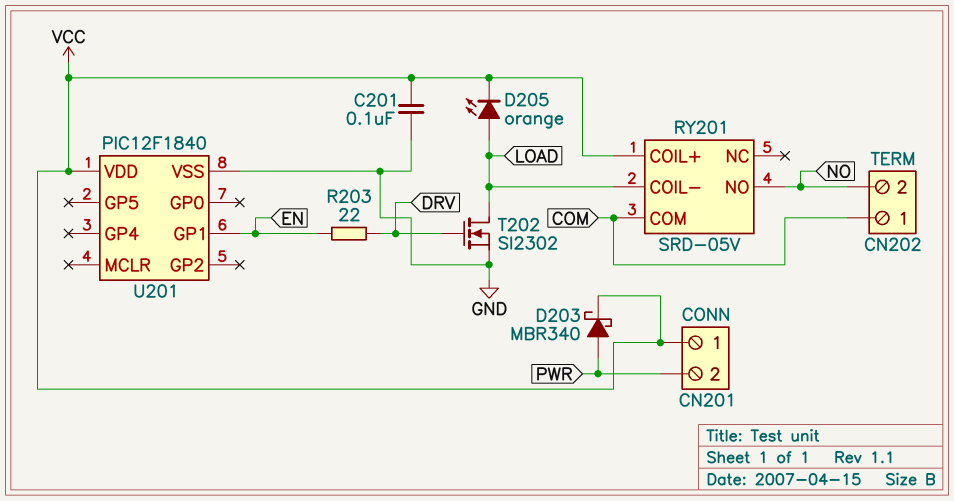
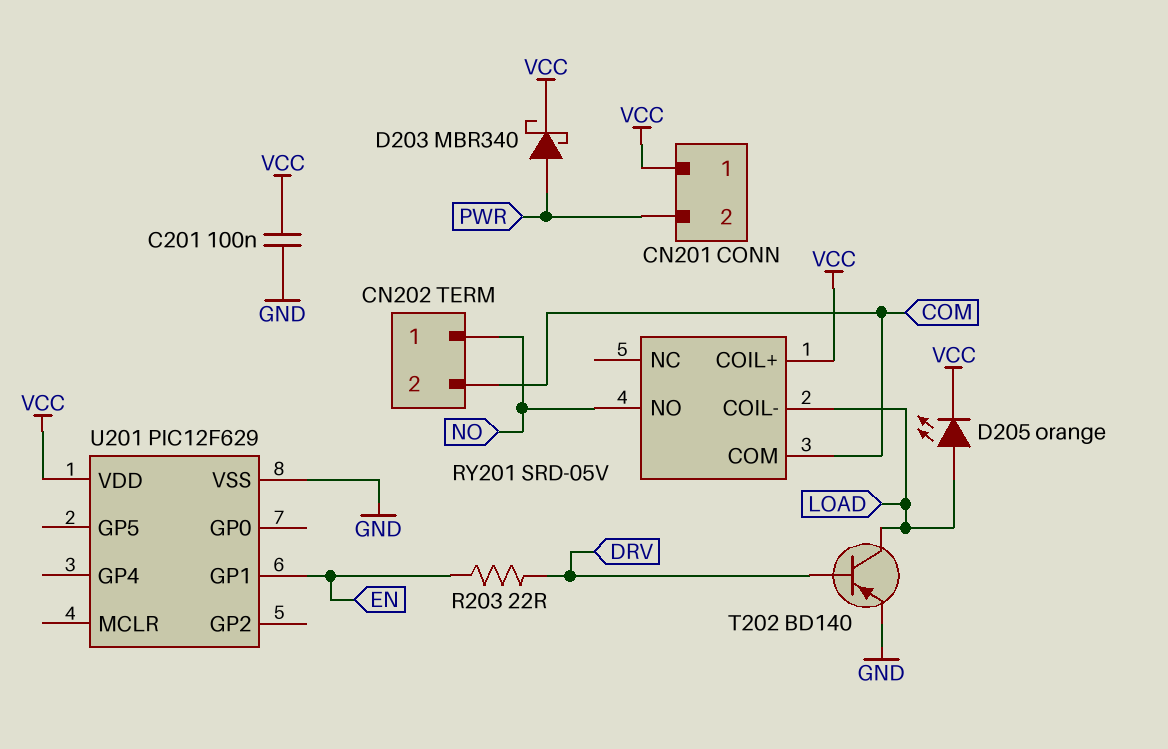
CN202 pin 1: COM -> NO
CN202 pin 2: NO -> COM
T202: NMOS SI2302 (G DRV, D LOAD, S GND) -> PNP BD140 (B DRV, C LOAD, E GND)
U201: PIC12F1840 -> PIC12F629

